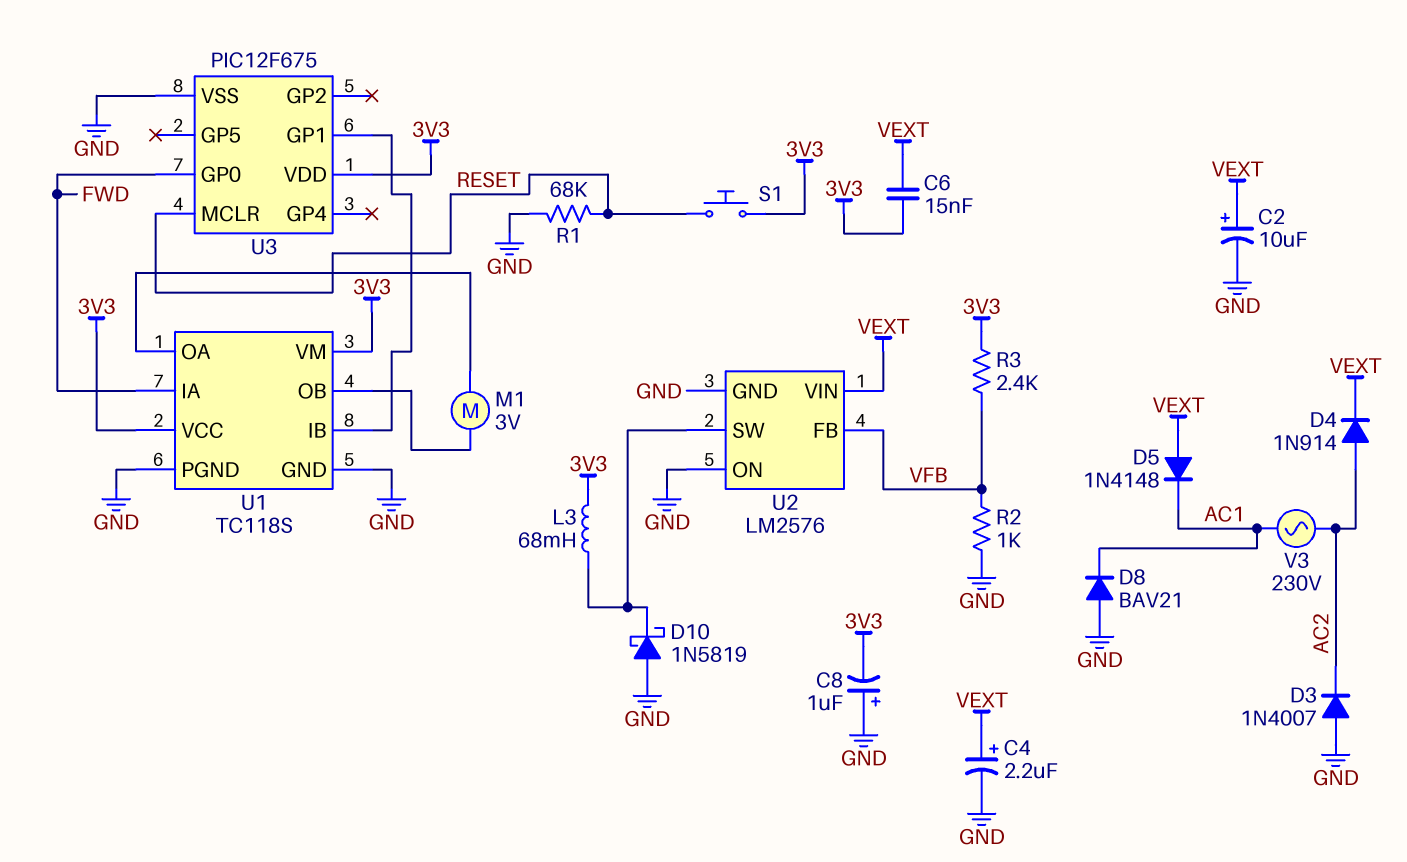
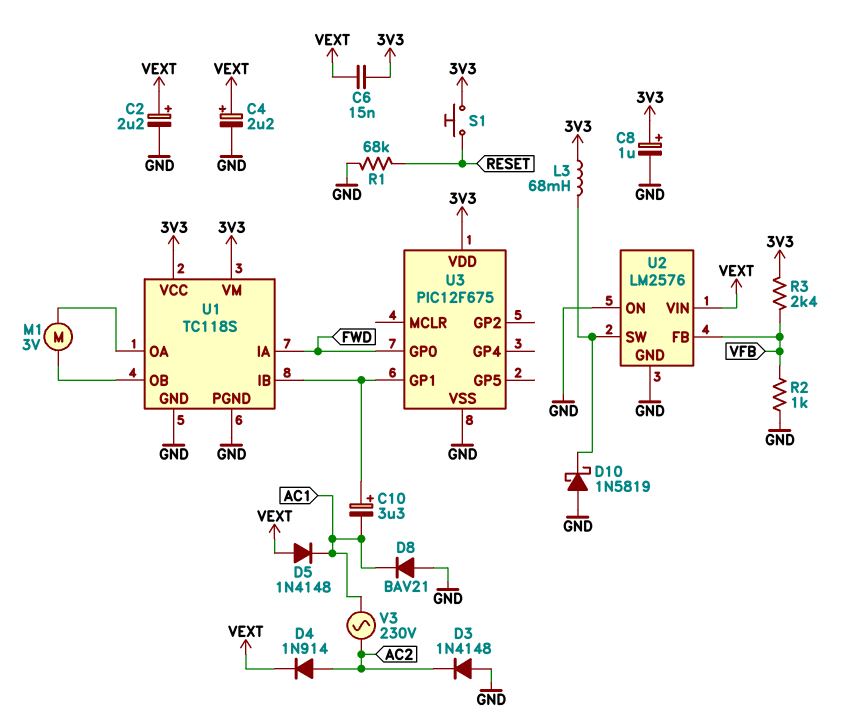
C2: 10uF (plus VEXT, minus GND) -> 2.2uF (plus VEXT, minus GND)
C8: 1uF (plus GND, minus 3V3) -> 1uF (plus 3V3, minus GND)
C10: none -> 3.3uF (plus U1/IB, minus AC1)
D3: diode 1N4007 (A GND, K AC2) -> diode 1N4148 (A GND, K AC2)
U3 pin MCLR: RESET -> none

